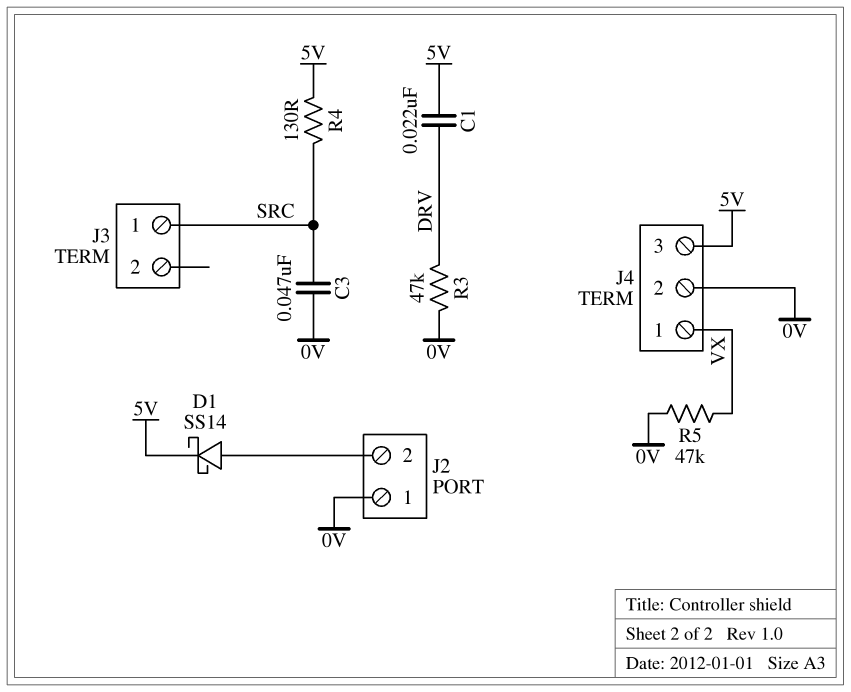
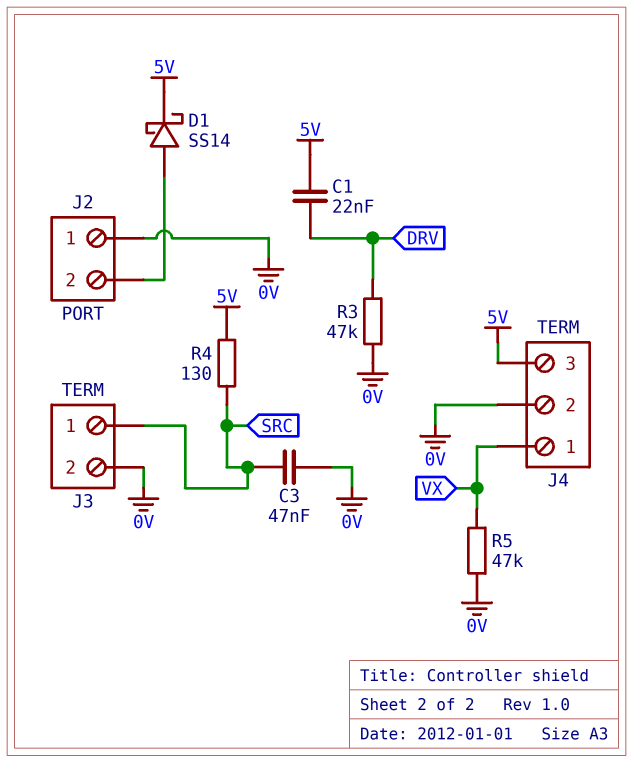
J3 pin 2: none -> 0V

